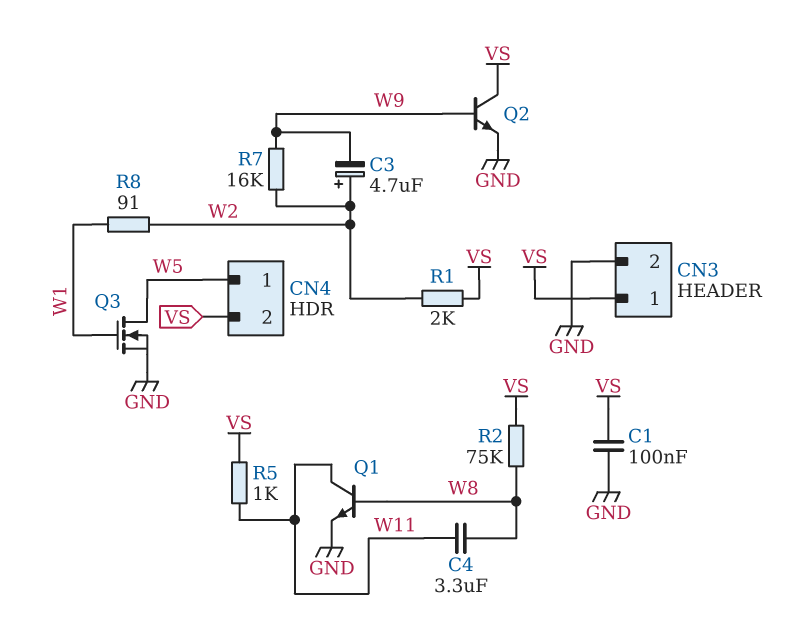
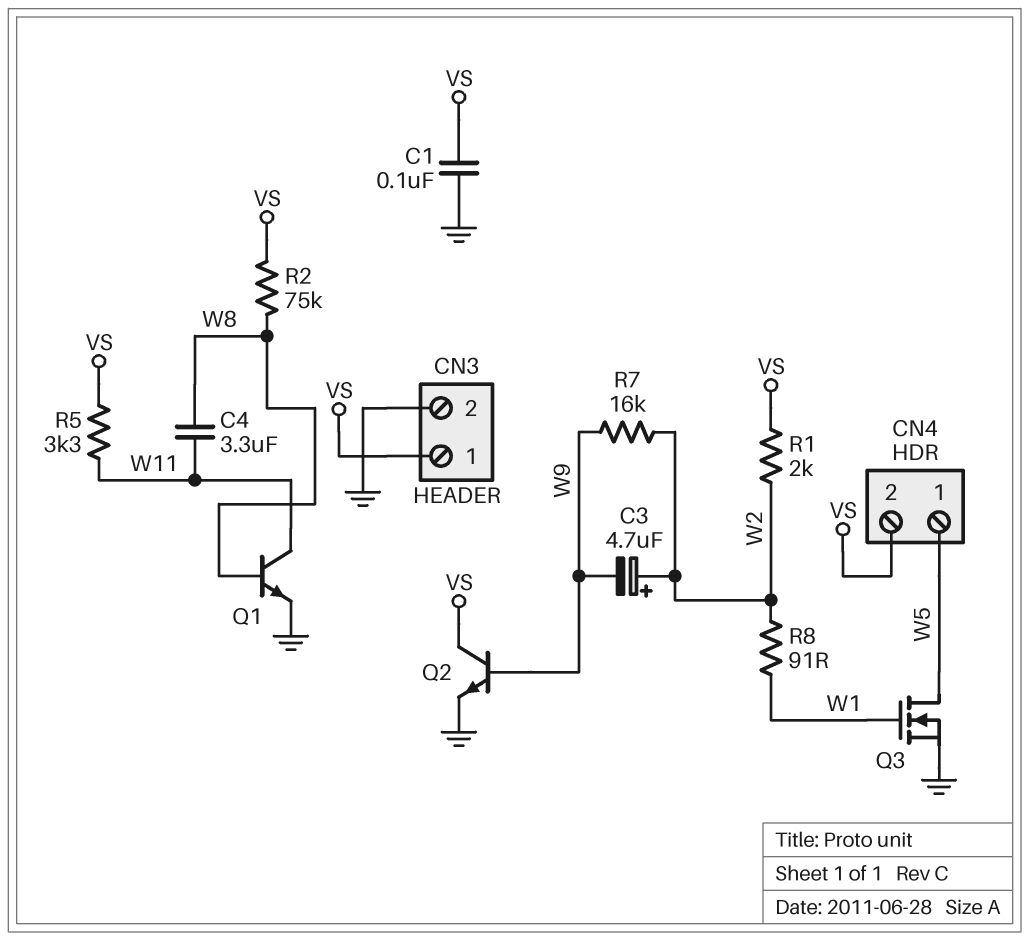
R5: 1k (VS, W11) -> 3.3k (VS, W11)

